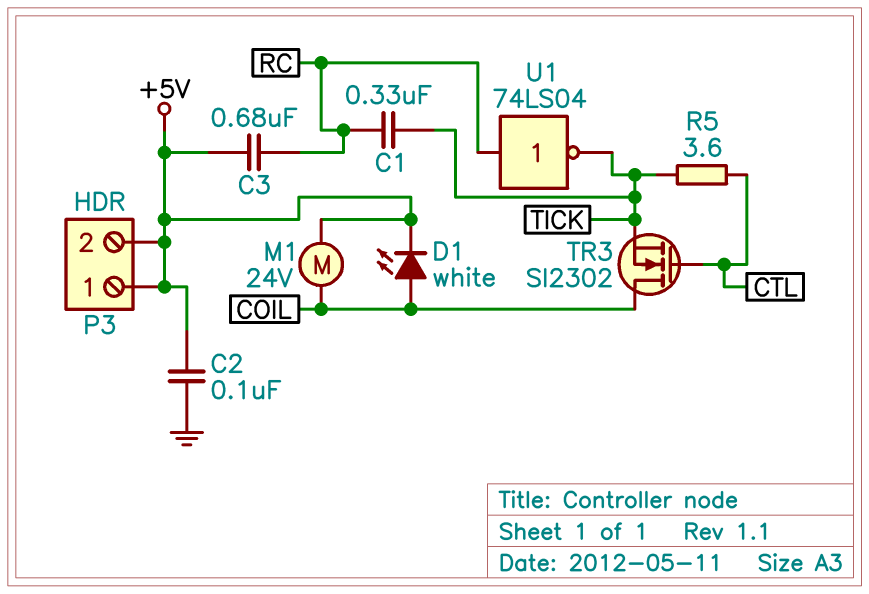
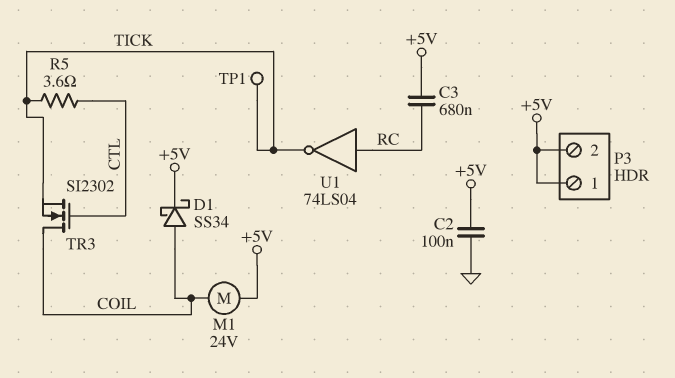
C1: 330nF (RC, TICK) -> none
D1: LED white (A COIL, K +5V) -> schottky SS34 (A COIL, K +5V)
TP1: none -> test point (TICK)

